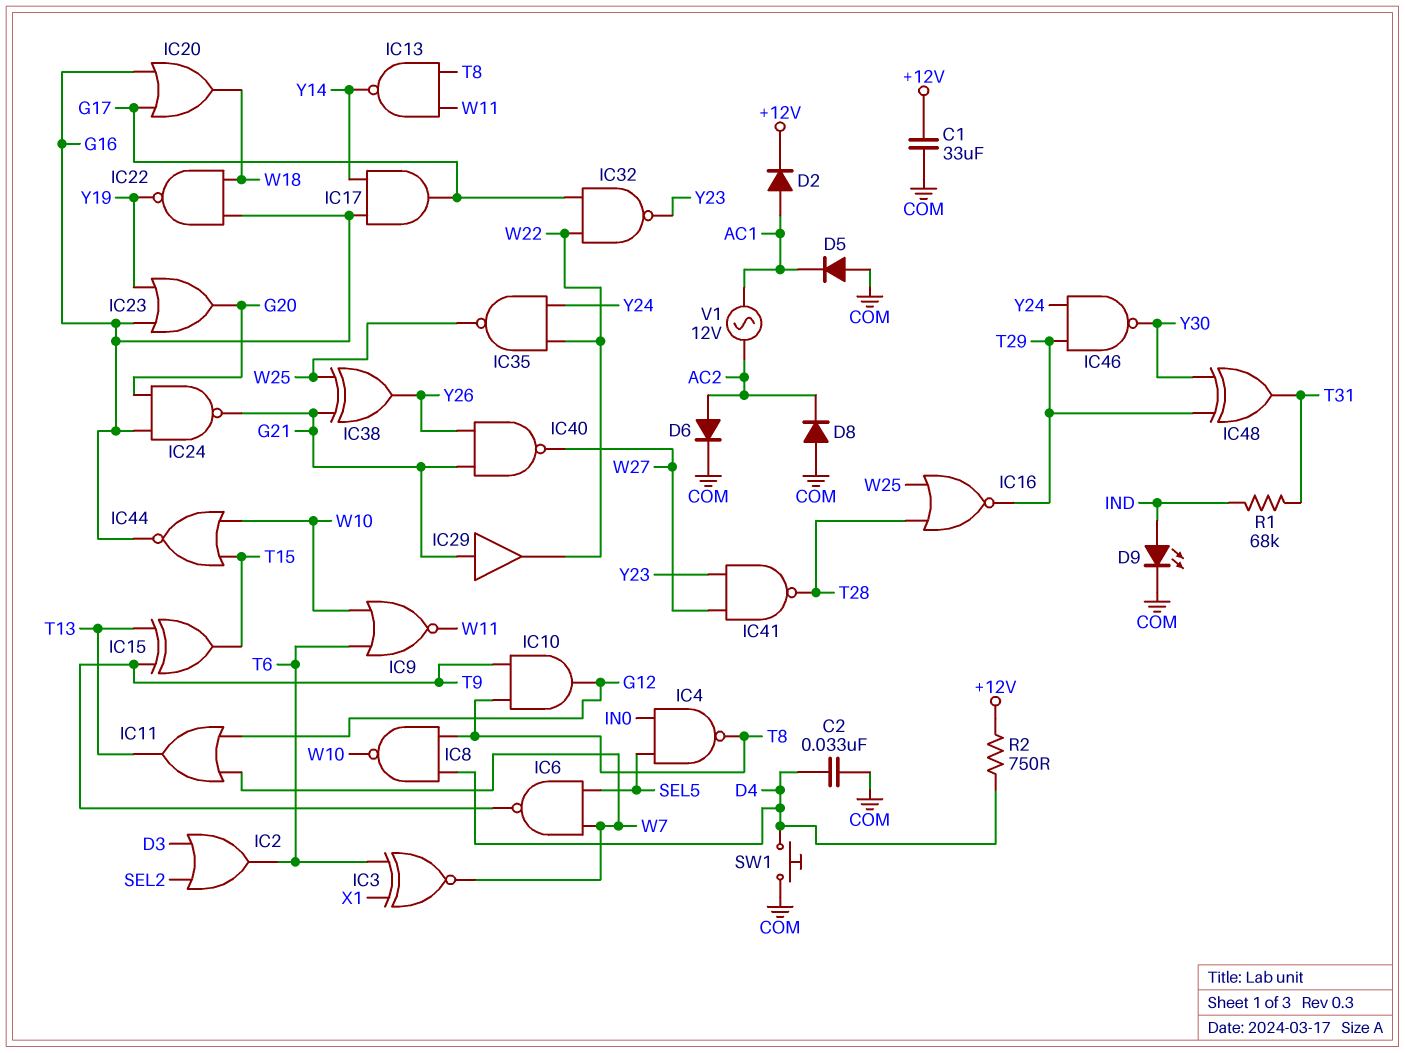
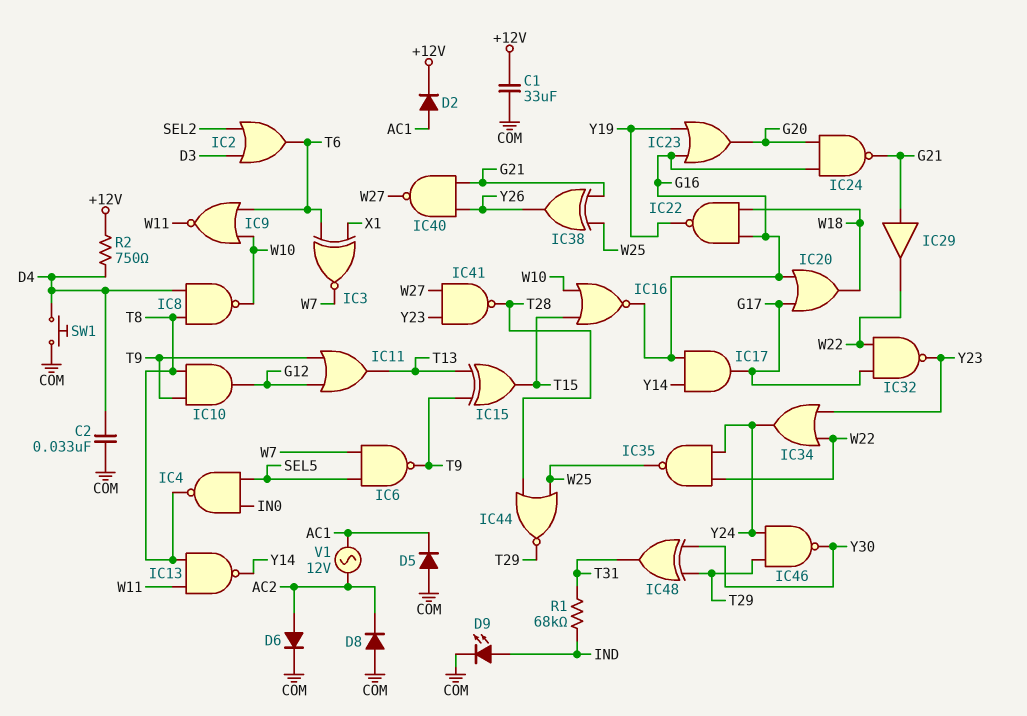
IC11: OR (in G12, in W7, out T13) -> OR (in G12, in T9, out T13)
IC16: NOR (in T28, in W25, out T29) -> NOR (in T15, in W10, out G16)
IC34: none -> OR (in W22, in Y23, out Y24)
IC44: NOR (in T15, in W10, out G16) -> NOR (in T28, in W25, out T29)

